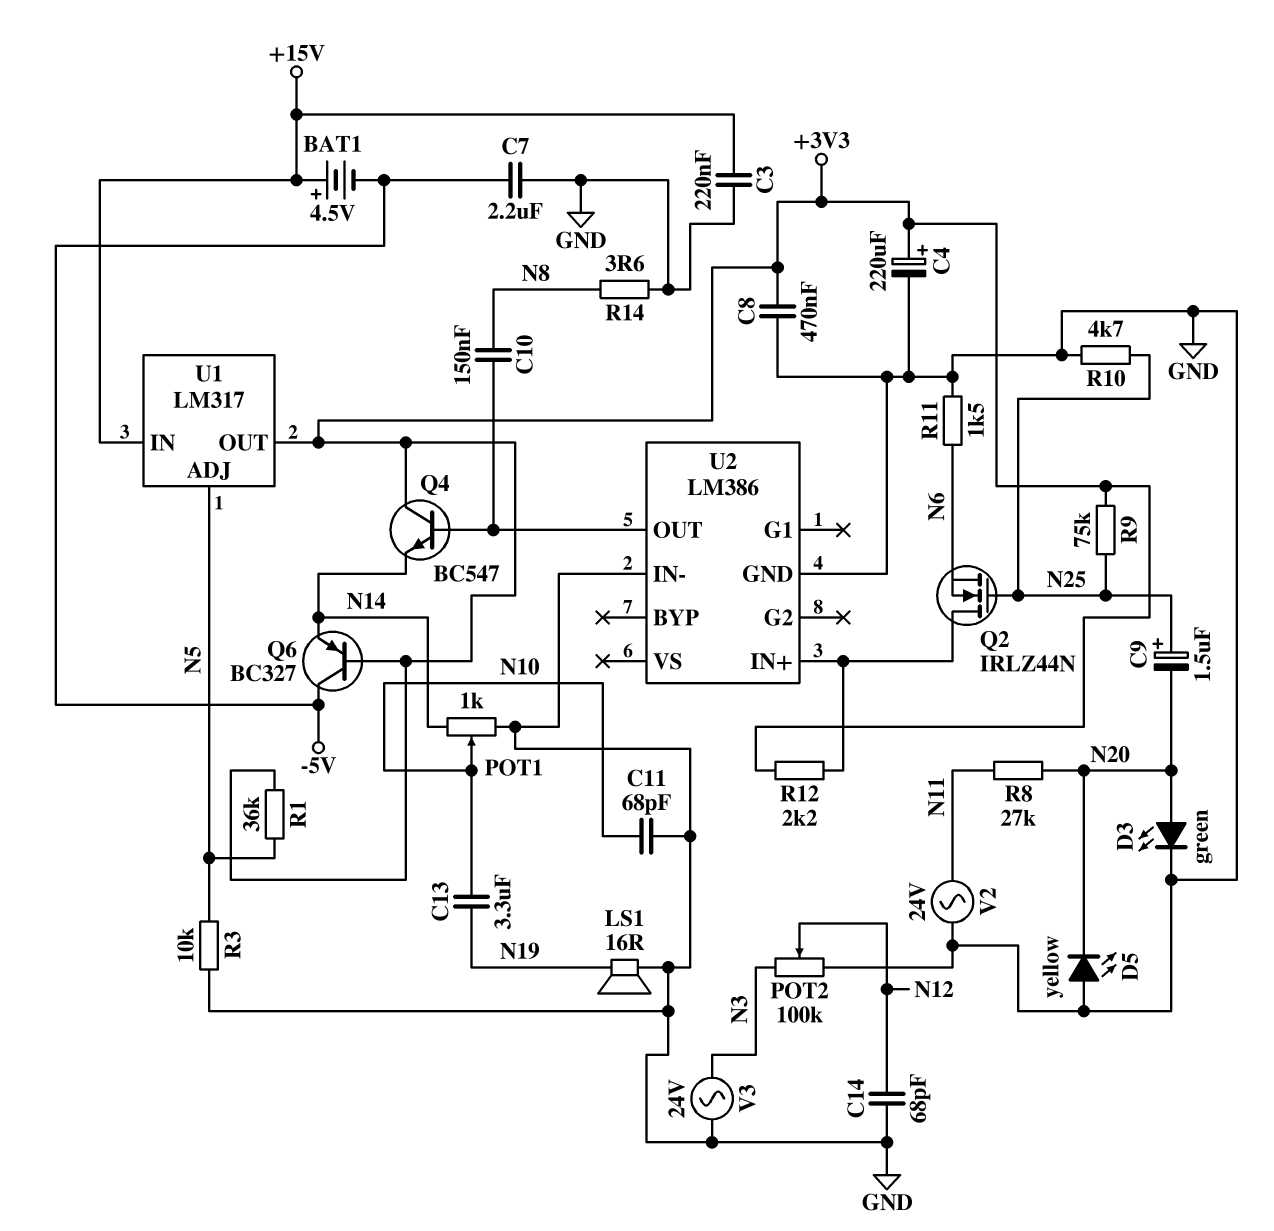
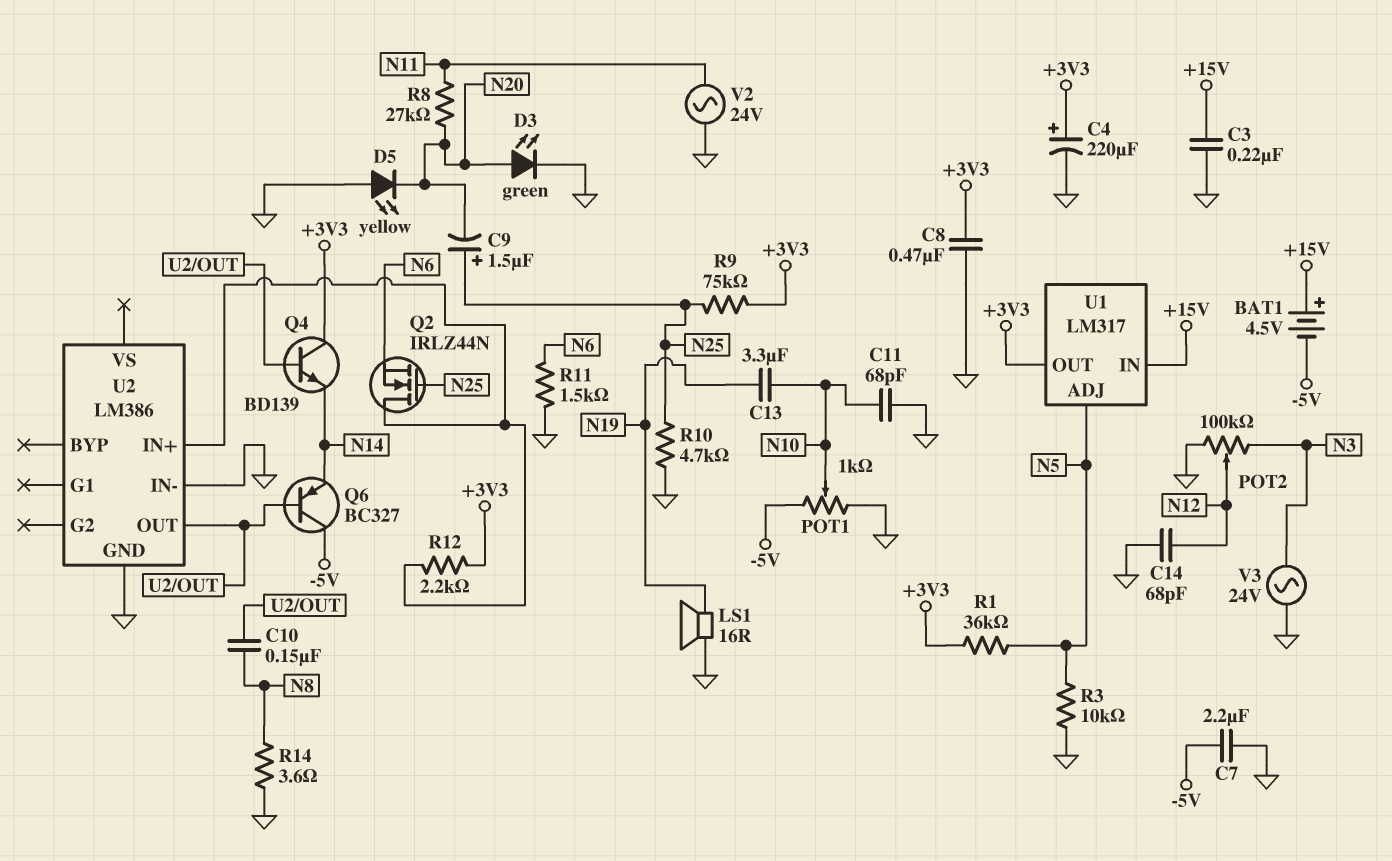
POT1: 1k (GND, N14, wiper N10) -> 1k (-5V, GND, wiper N10)
Q4: NPN BC547 (B U2/OUT, C +3V3, E N14) -> NPN BD139 (B U2/OUT, C +3V3, E N14)
Q6: PNP BC327 (B +3V3, C -5V, E N14) -> PNP BC327 (B U2/OUT, C -5V, E N14)

